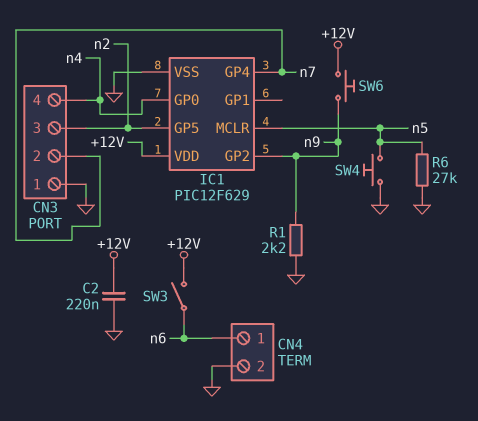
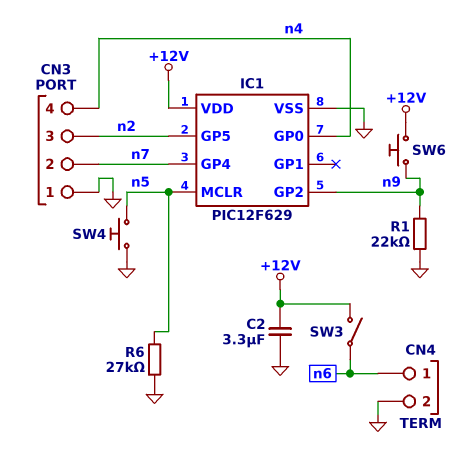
C2: 220nF (+12V, GND) -> 3.3uF (+12V, GND)
R1: 2.2k (GND, n9) -> 22k (GND, n9)

